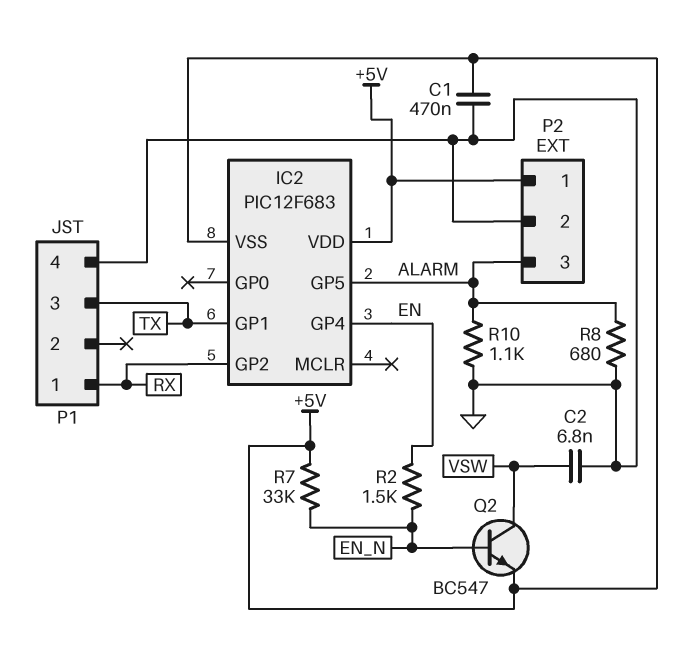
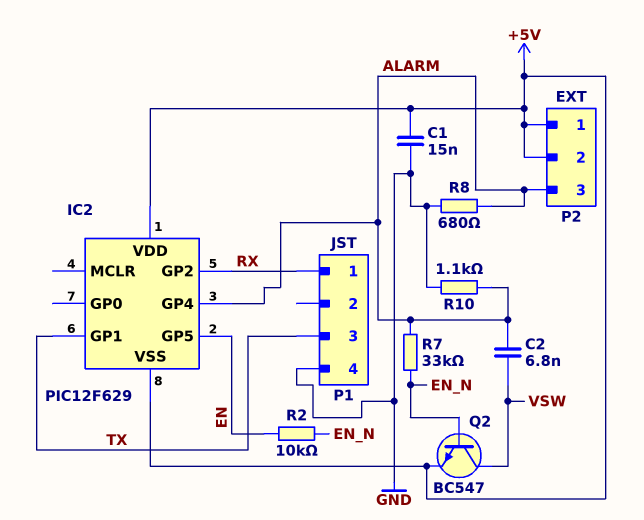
C1: 470nF (+5V, GND) -> 15nF (+5V, GND)
C2: 6.8nF (GND, VSW) -> 6.8nF (ALARM, VSW)
IC2: PIC12F683 -> PIC12F629
IC2 pin GP4: EN -> ALARM
IC2 pin GP5: ALARM -> EN
P2 pin 2: GND -> +5V
R2: 1.5k (EN, EN_N) -> 10k (EN, EN_N)
R7: 33k (+5V, EN_N) -> 33k (ALARM, EN_N)

